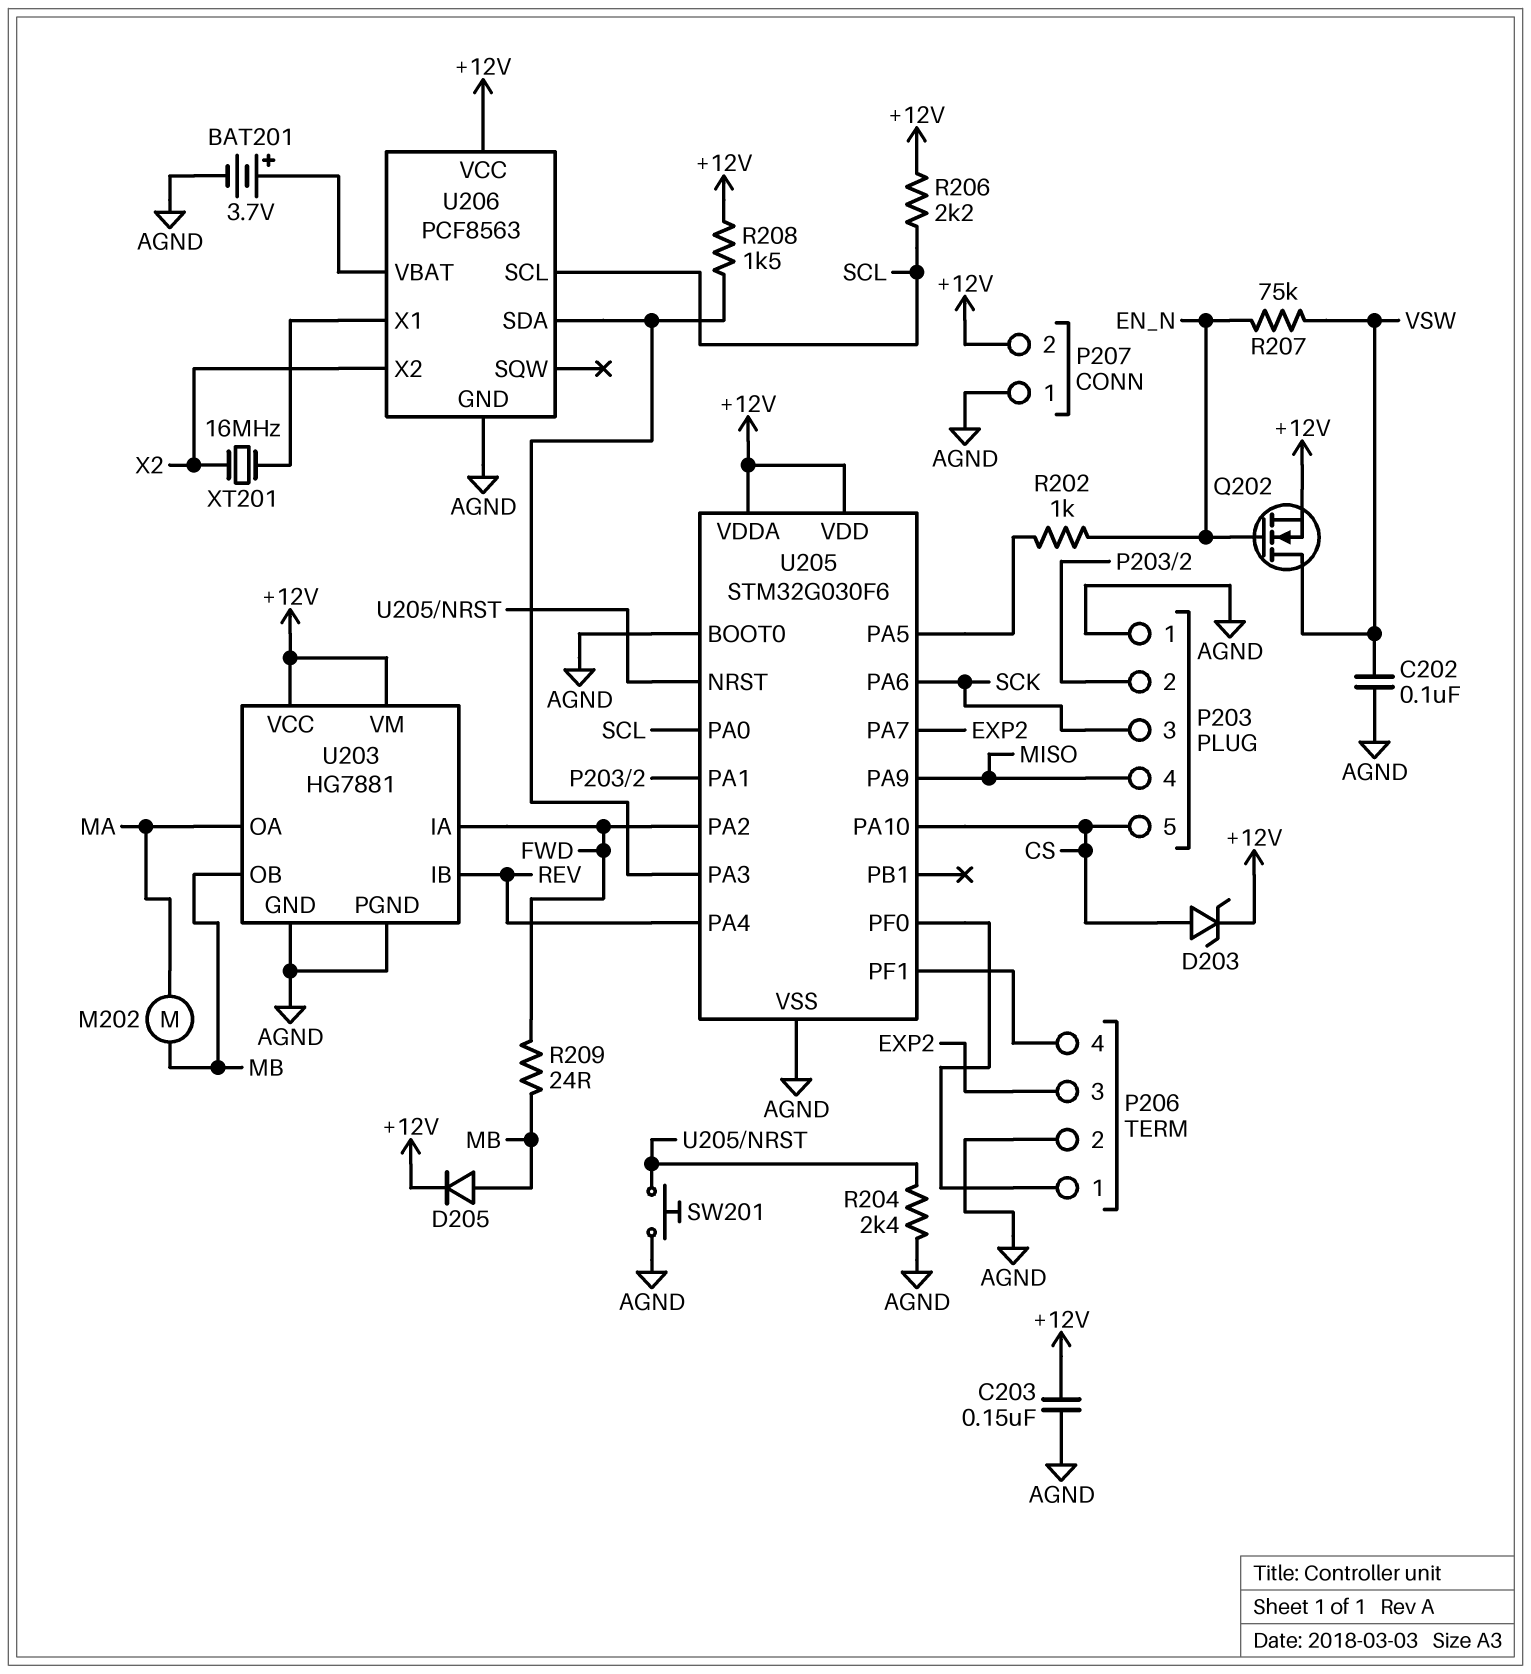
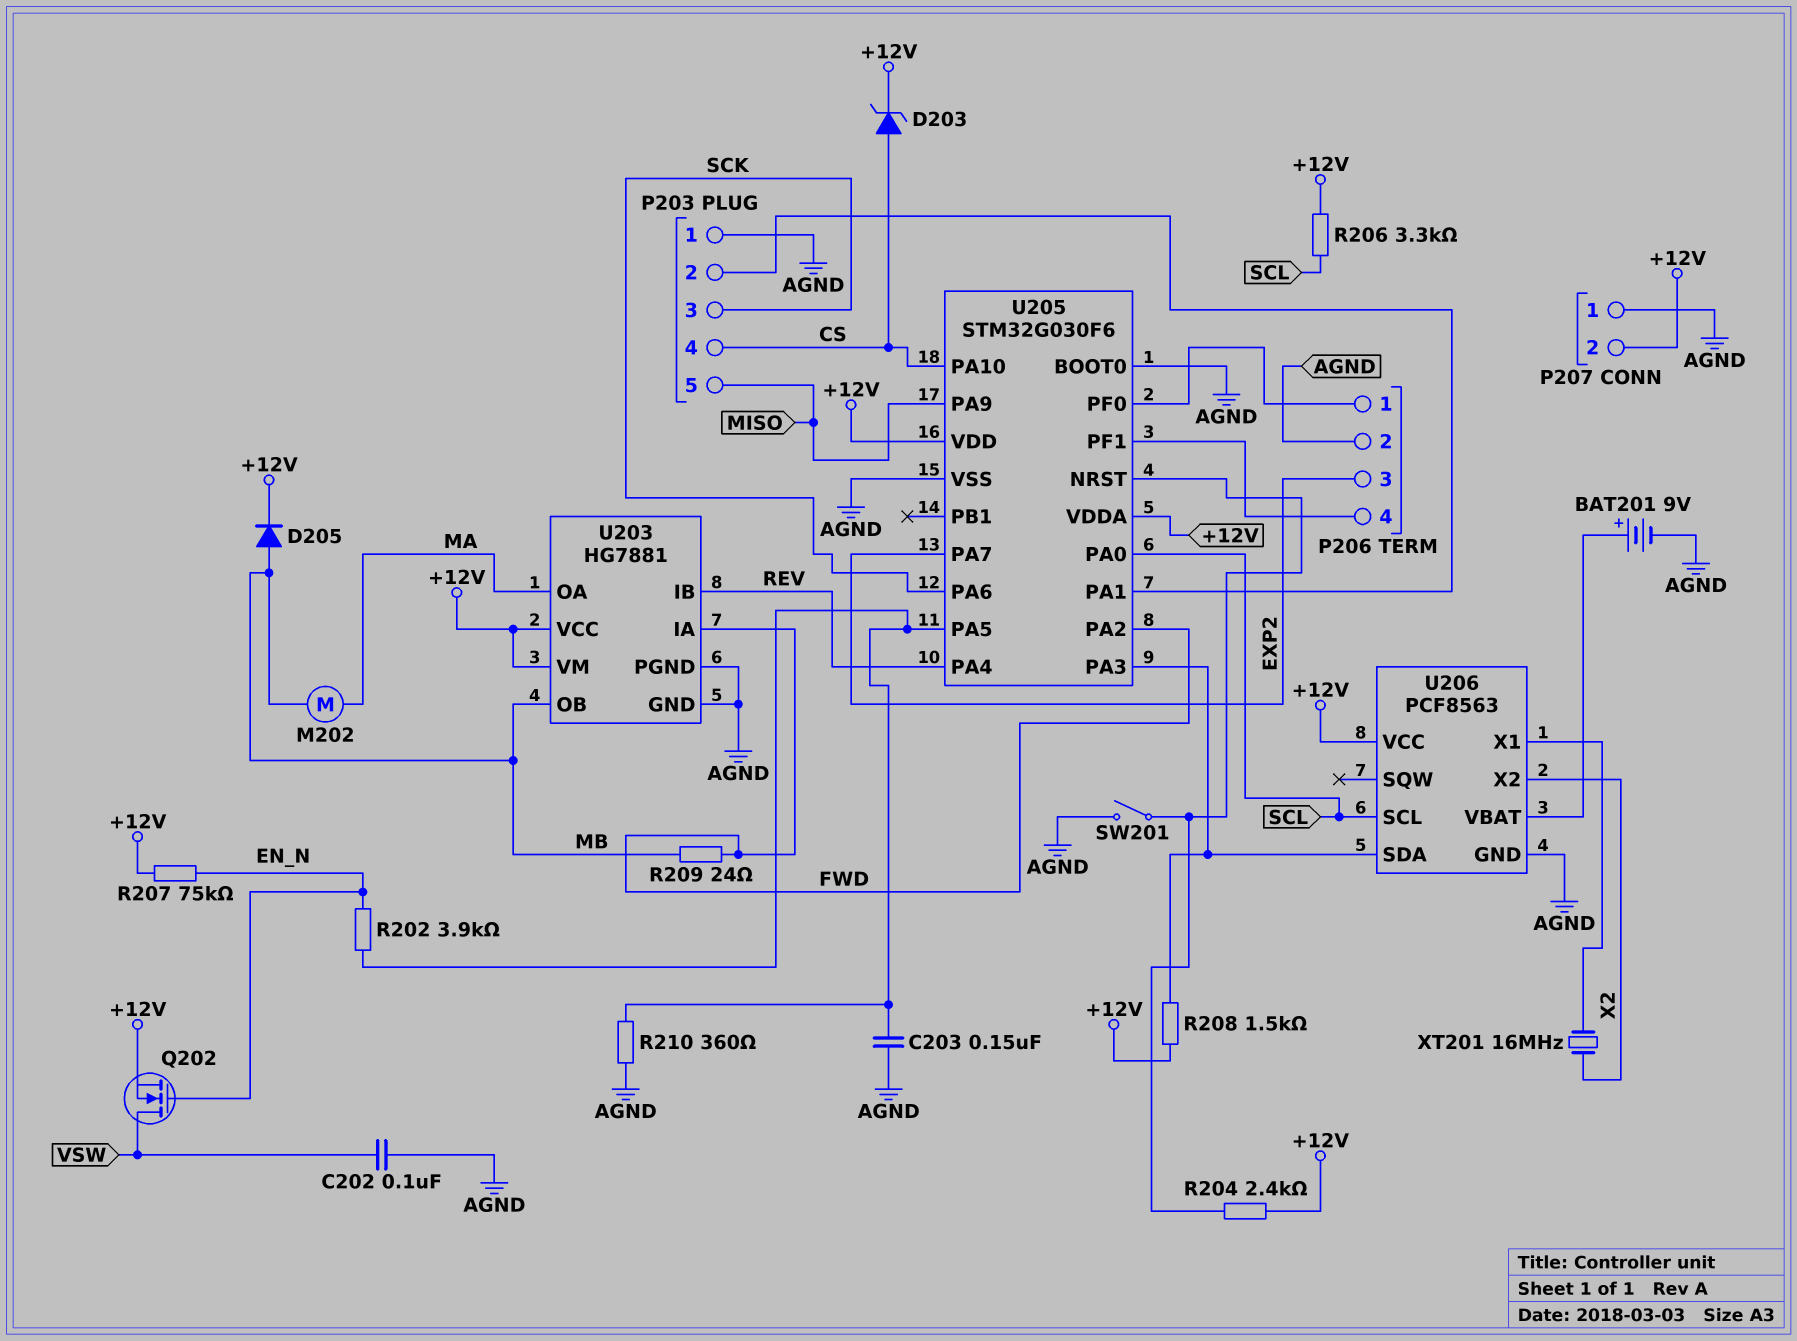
BAT201: 3.7V (plus U206/VBAT, minus AGND) -> 9V (plus U206/VBAT, minus AGND)
C203: 150nF (+12V, AGND) -> 150nF (AGND, U205/PA5)
P203 pin 4: MISO -> CS
P203 pin 5: CS -> MISO
R202: 1k (EN_N, U205/PA5) -> 3.9k (EN_N, U205/PA5)
R204: 2.4k (AGND, U205/NRST) -> 2.4k (+12V, U205/NRST)
R206: 2.2k (+12V, SCL) -> 3.3k (+12V, SCL)
R207: 75k (EN_N, VSW) -> 75k (+12V, EN_N)
R210: none -> 360 (AGND, U205/PA5)
SW201: button (AGND, U205/NRST) -> switch (AGND, U205/NRST)

